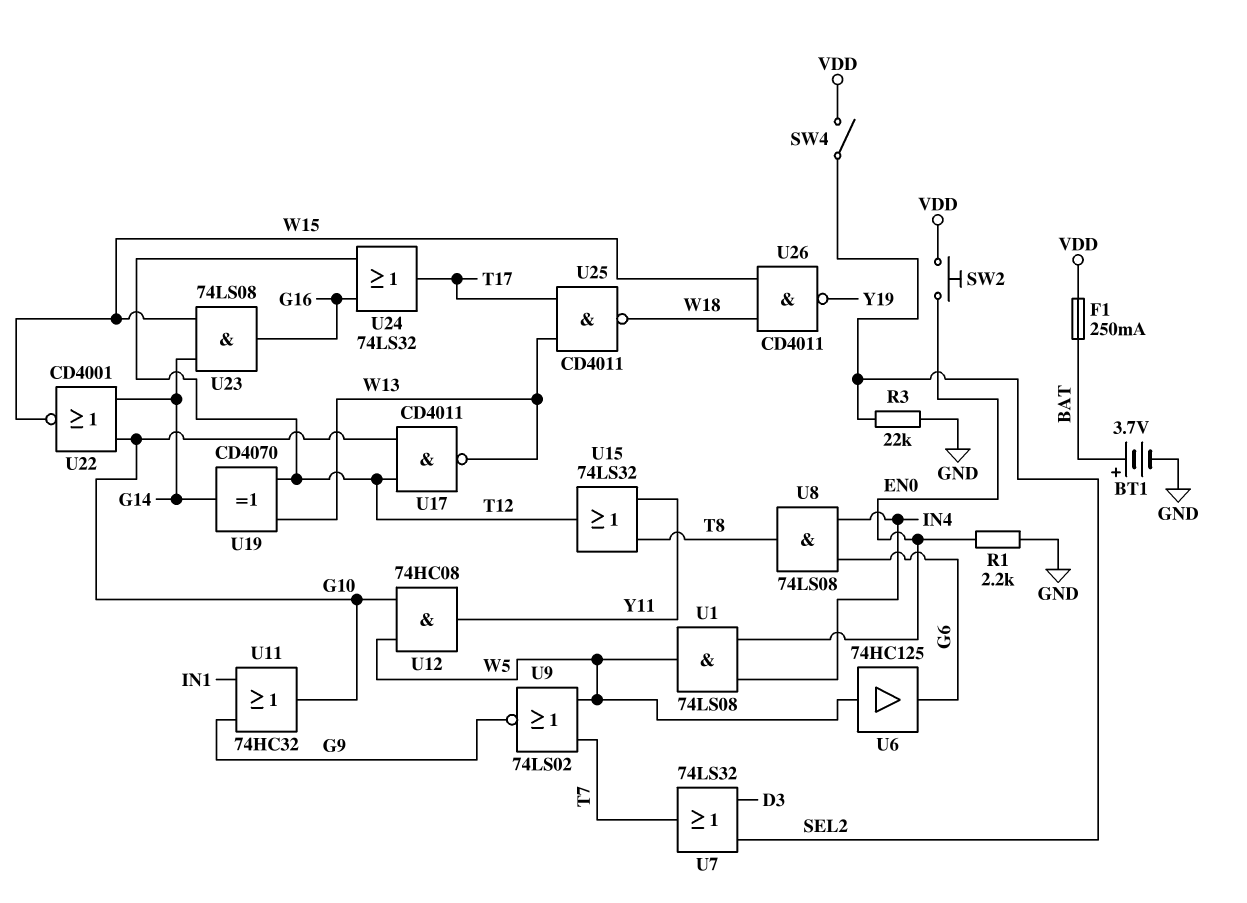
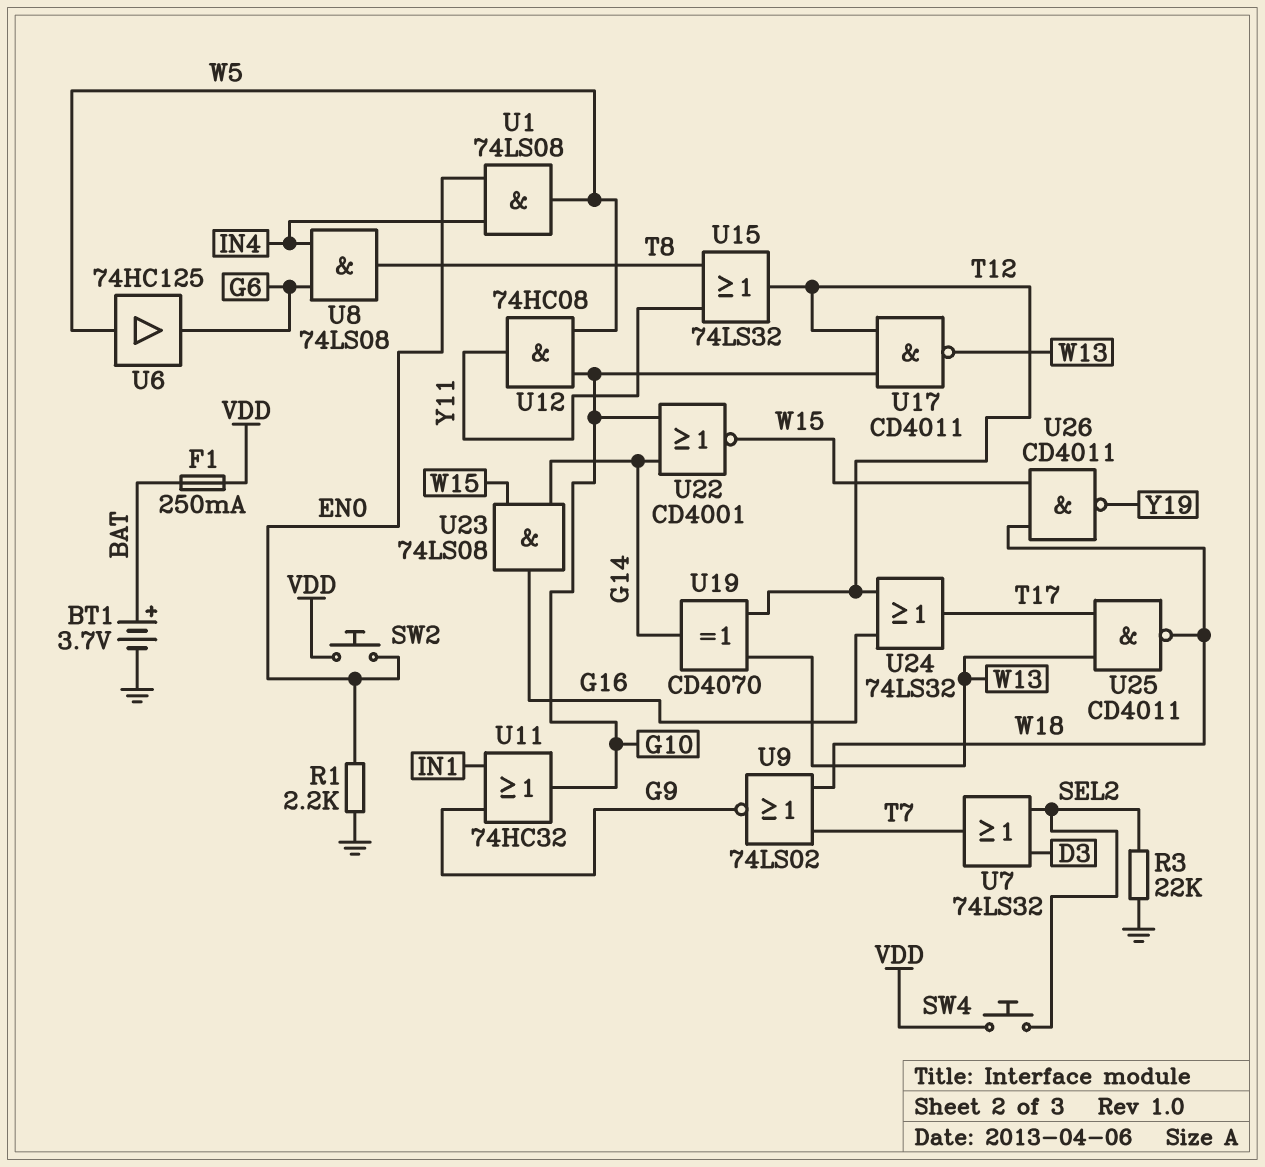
SW4: switch (SEL2, VDD) -> button (SEL2, VDD)
U9: NOR 74LS02 (in T7, in W5, out G9) -> NOR 74LS02 (in T7, in W18, out G9)

